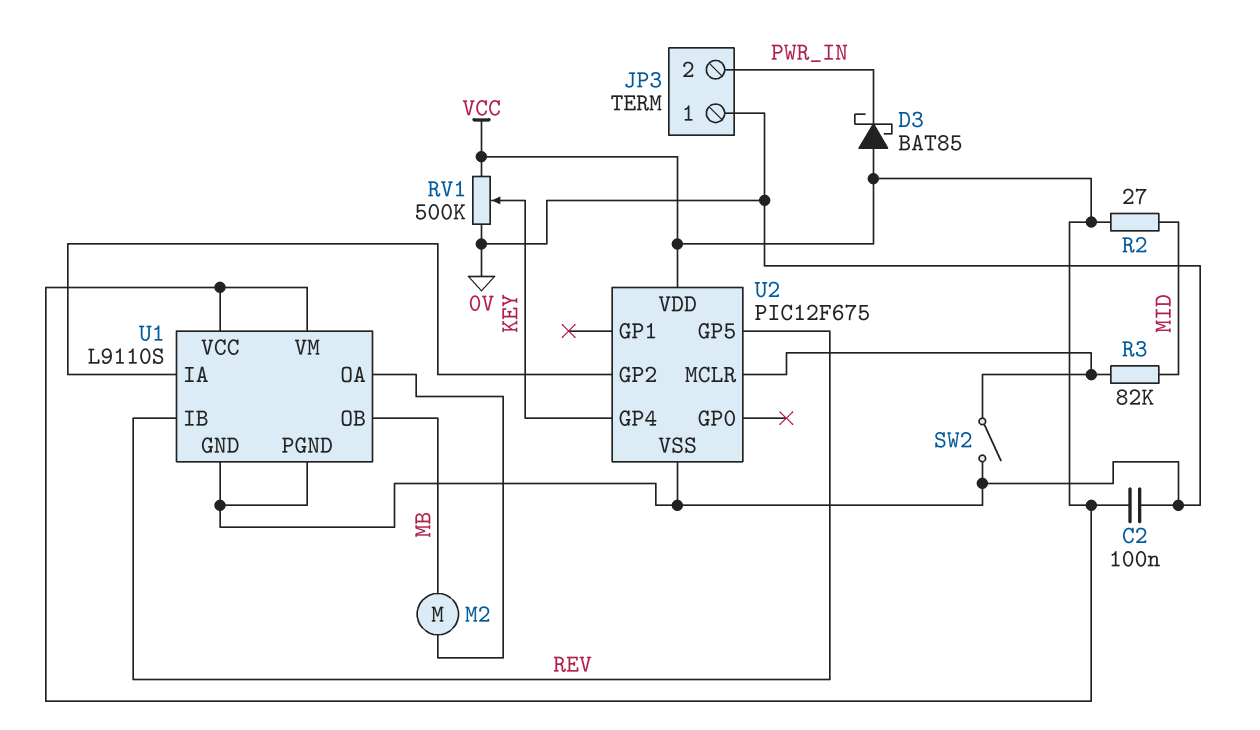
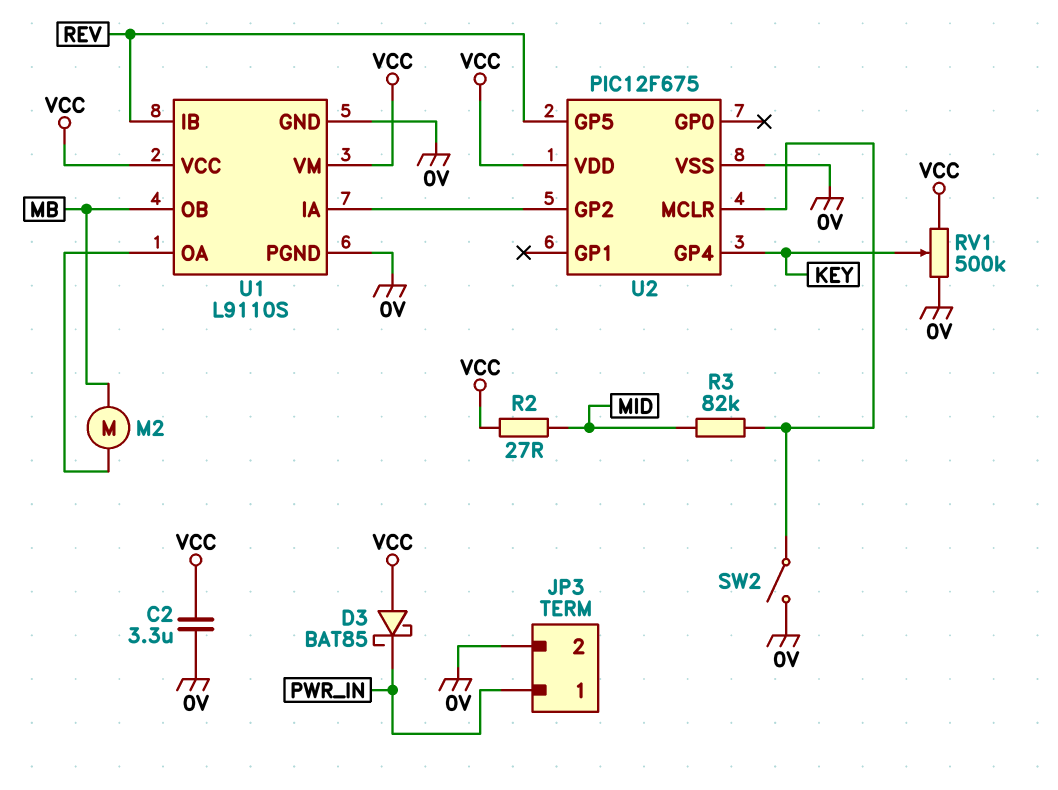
C2: 100nF (0V, VCC) -> 3.3uF (0V, VCC)
JP3 pin 1: 0V -> PWR_IN
JP3 pin 2: PWR_IN -> 0V

